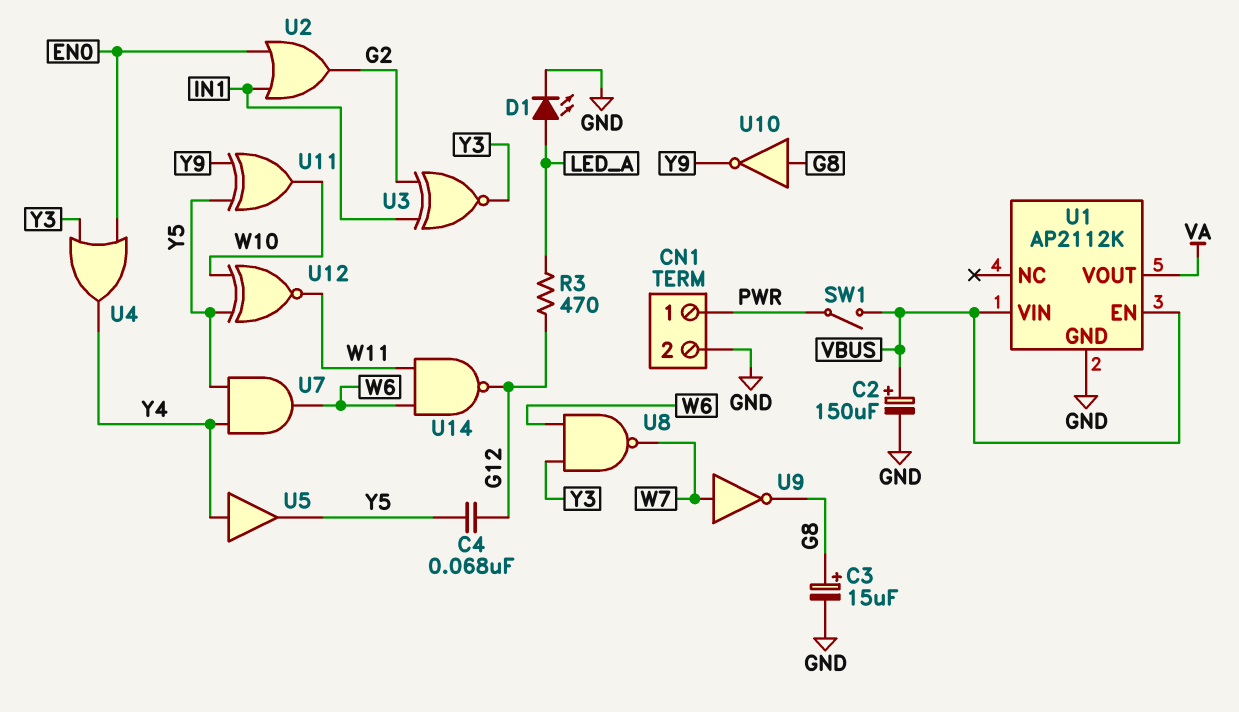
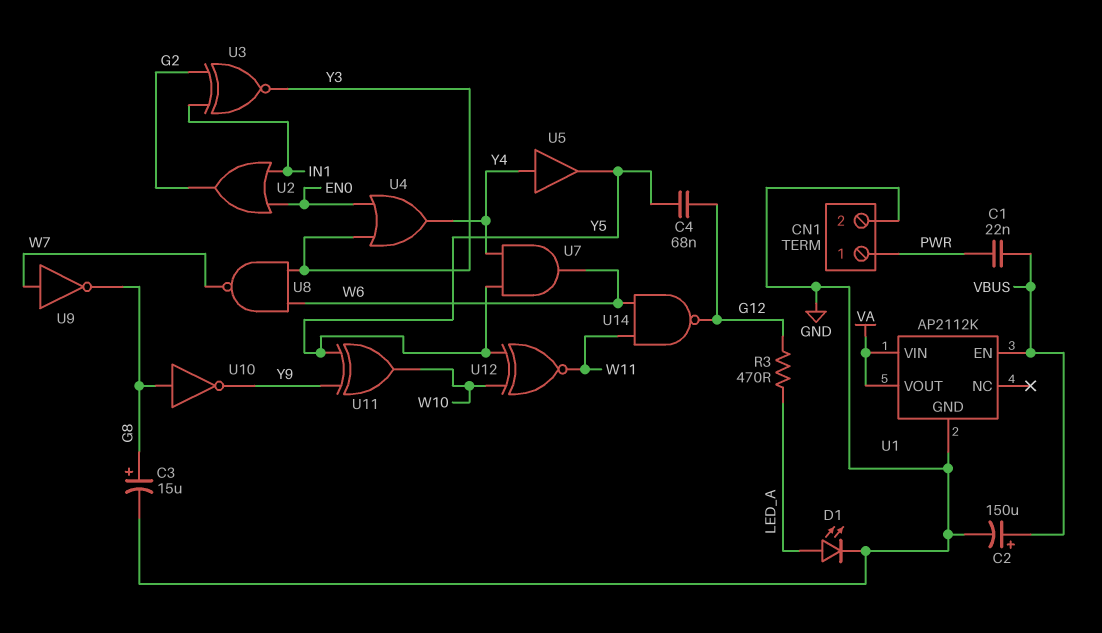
C1: none -> 22nF (PWR, VBUS)
SW1: switch (PWR, VBUS) -> none
U1 pin VIN: VBUS -> VA

